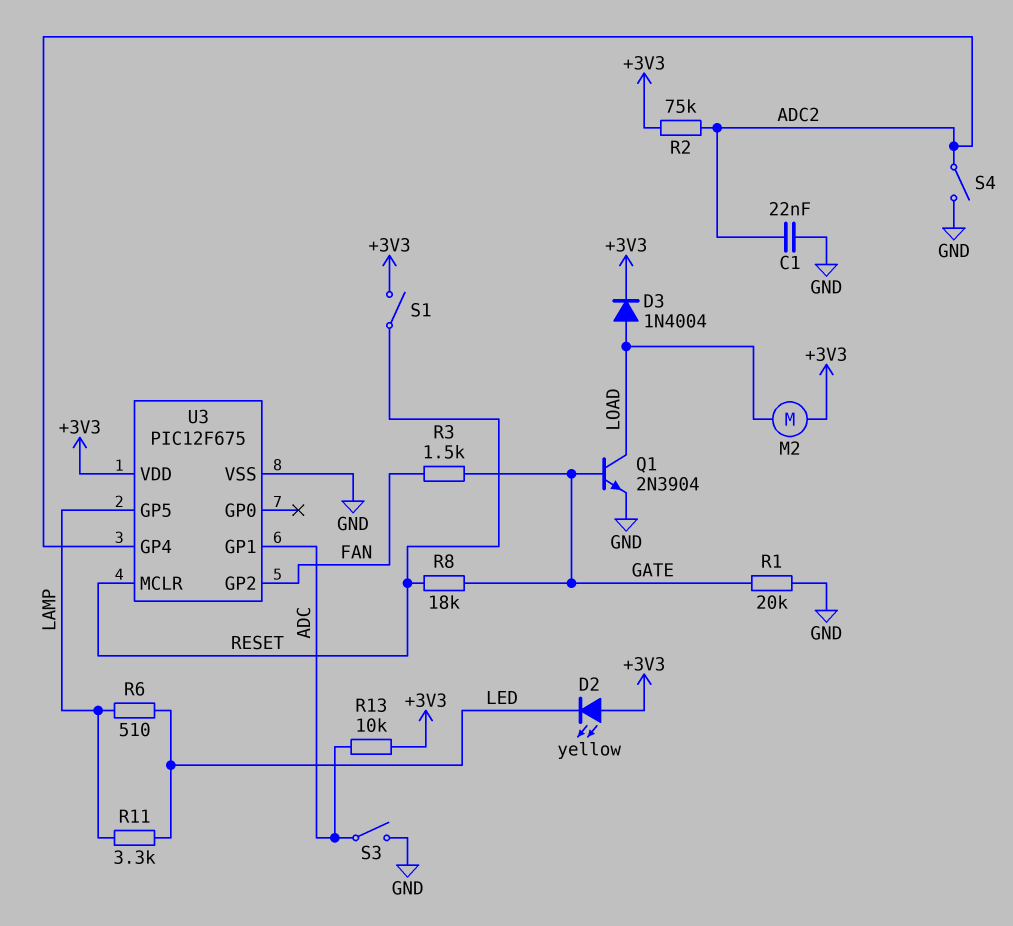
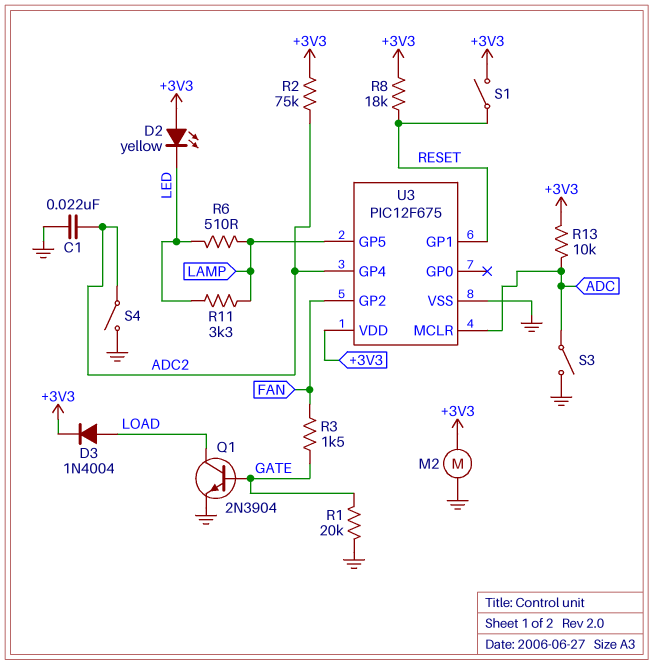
M2: motor (+3V3, LOAD) -> motor (+3V3, GND)
R8: 18k (GATE, RESET) -> 18k (+3V3, RESET)
U3 pin GP1: ADC -> RESET
U3 pin MCLR: RESET -> ADC

